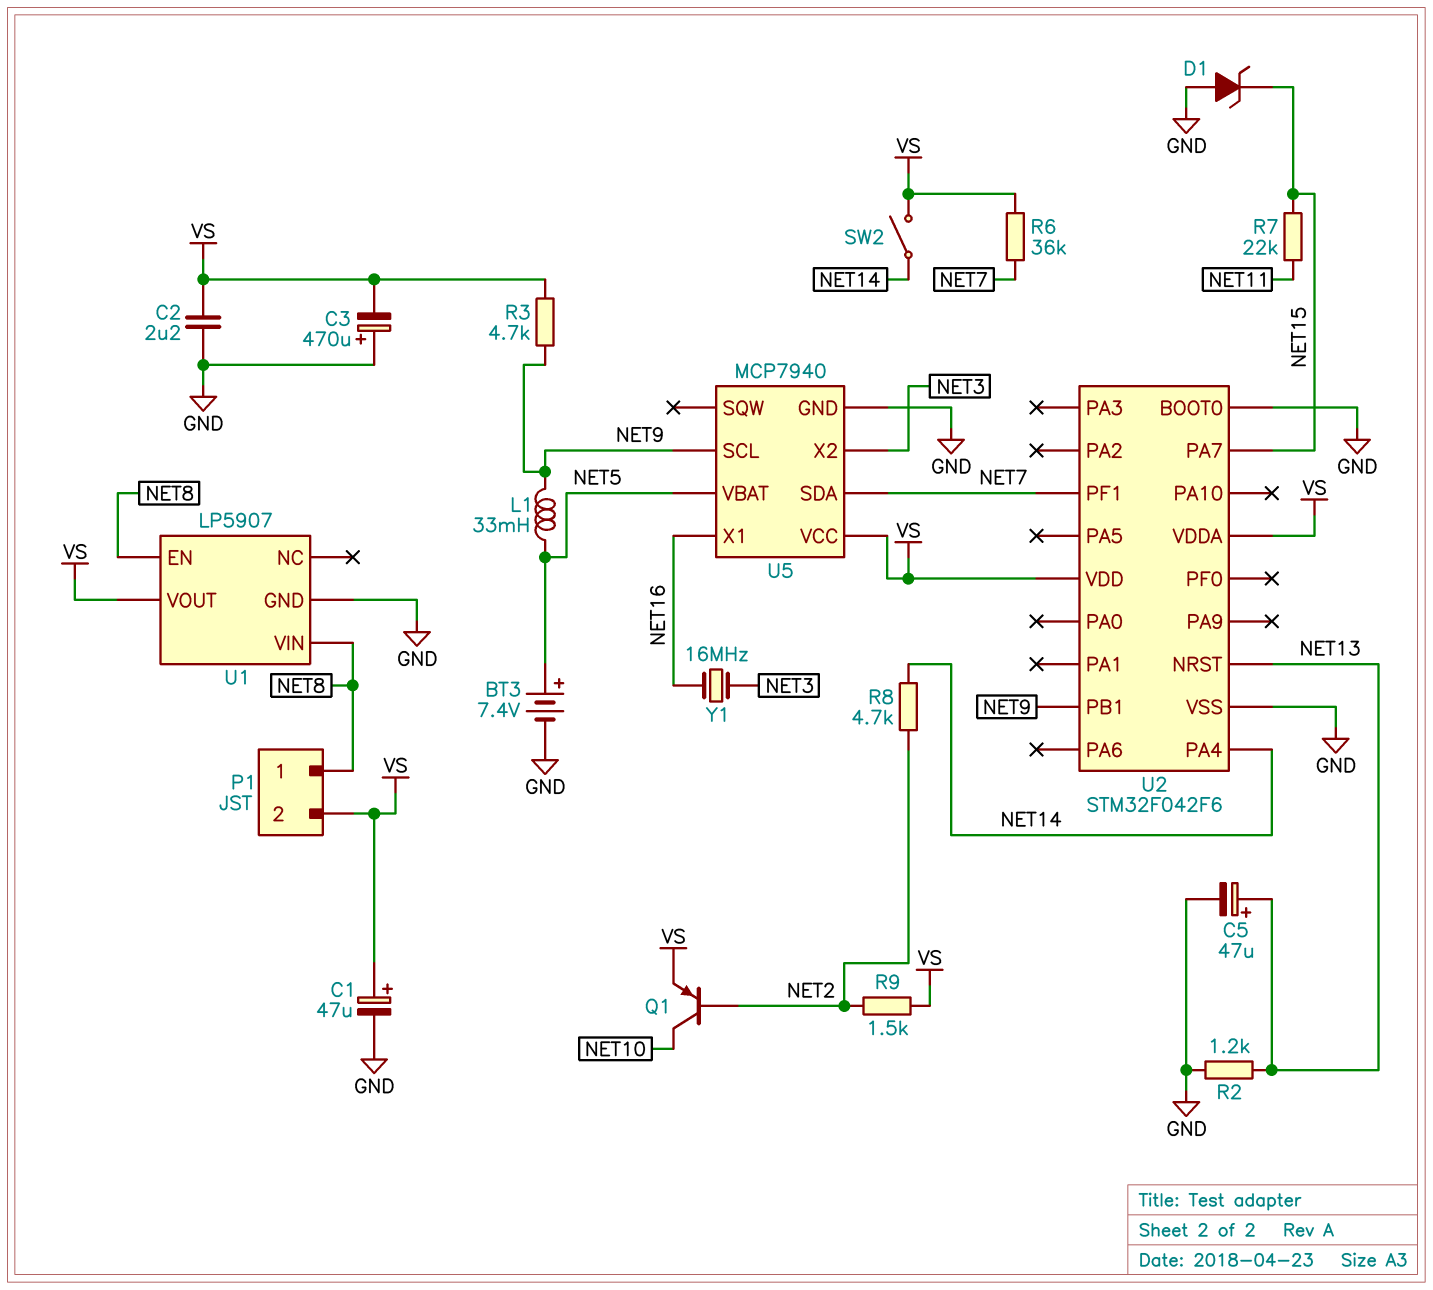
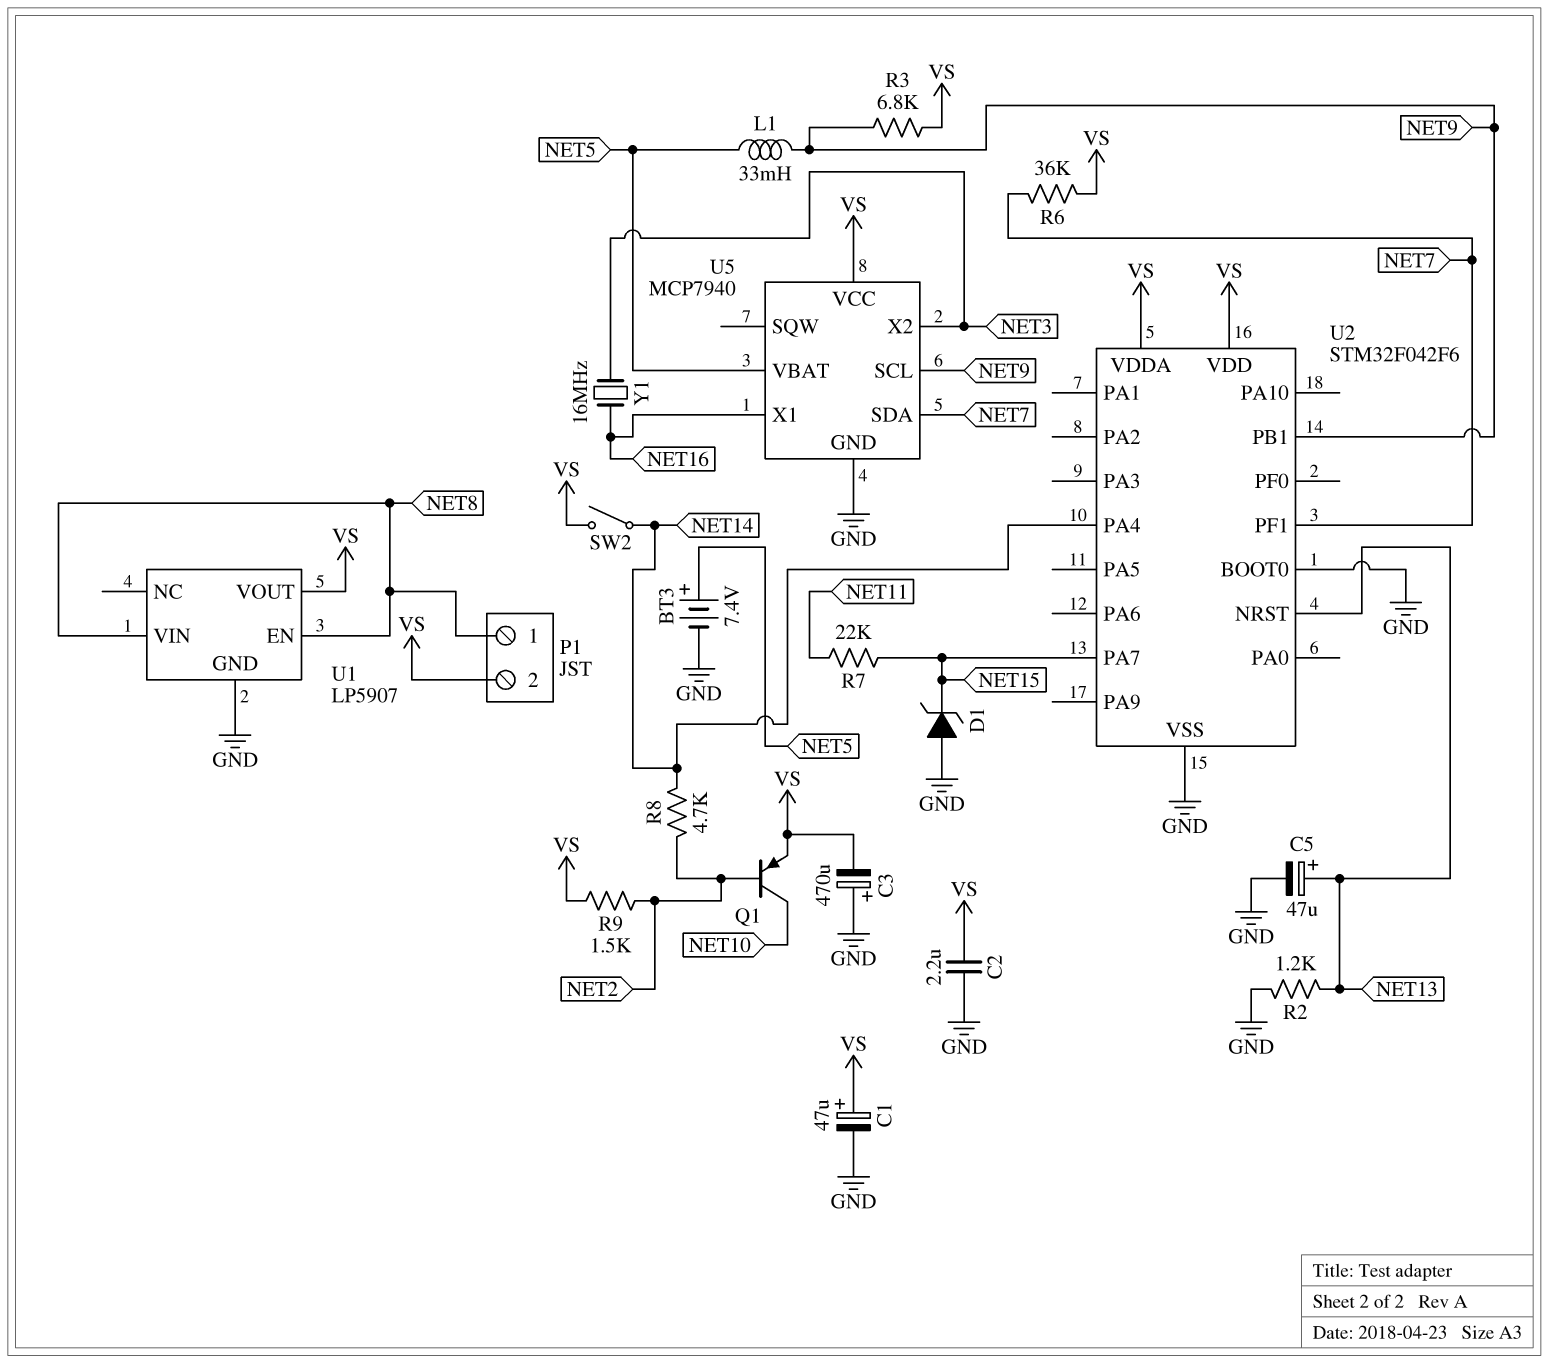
R3: 4.7k (NET9, VS) -> 6.8k (NET9, VS)

